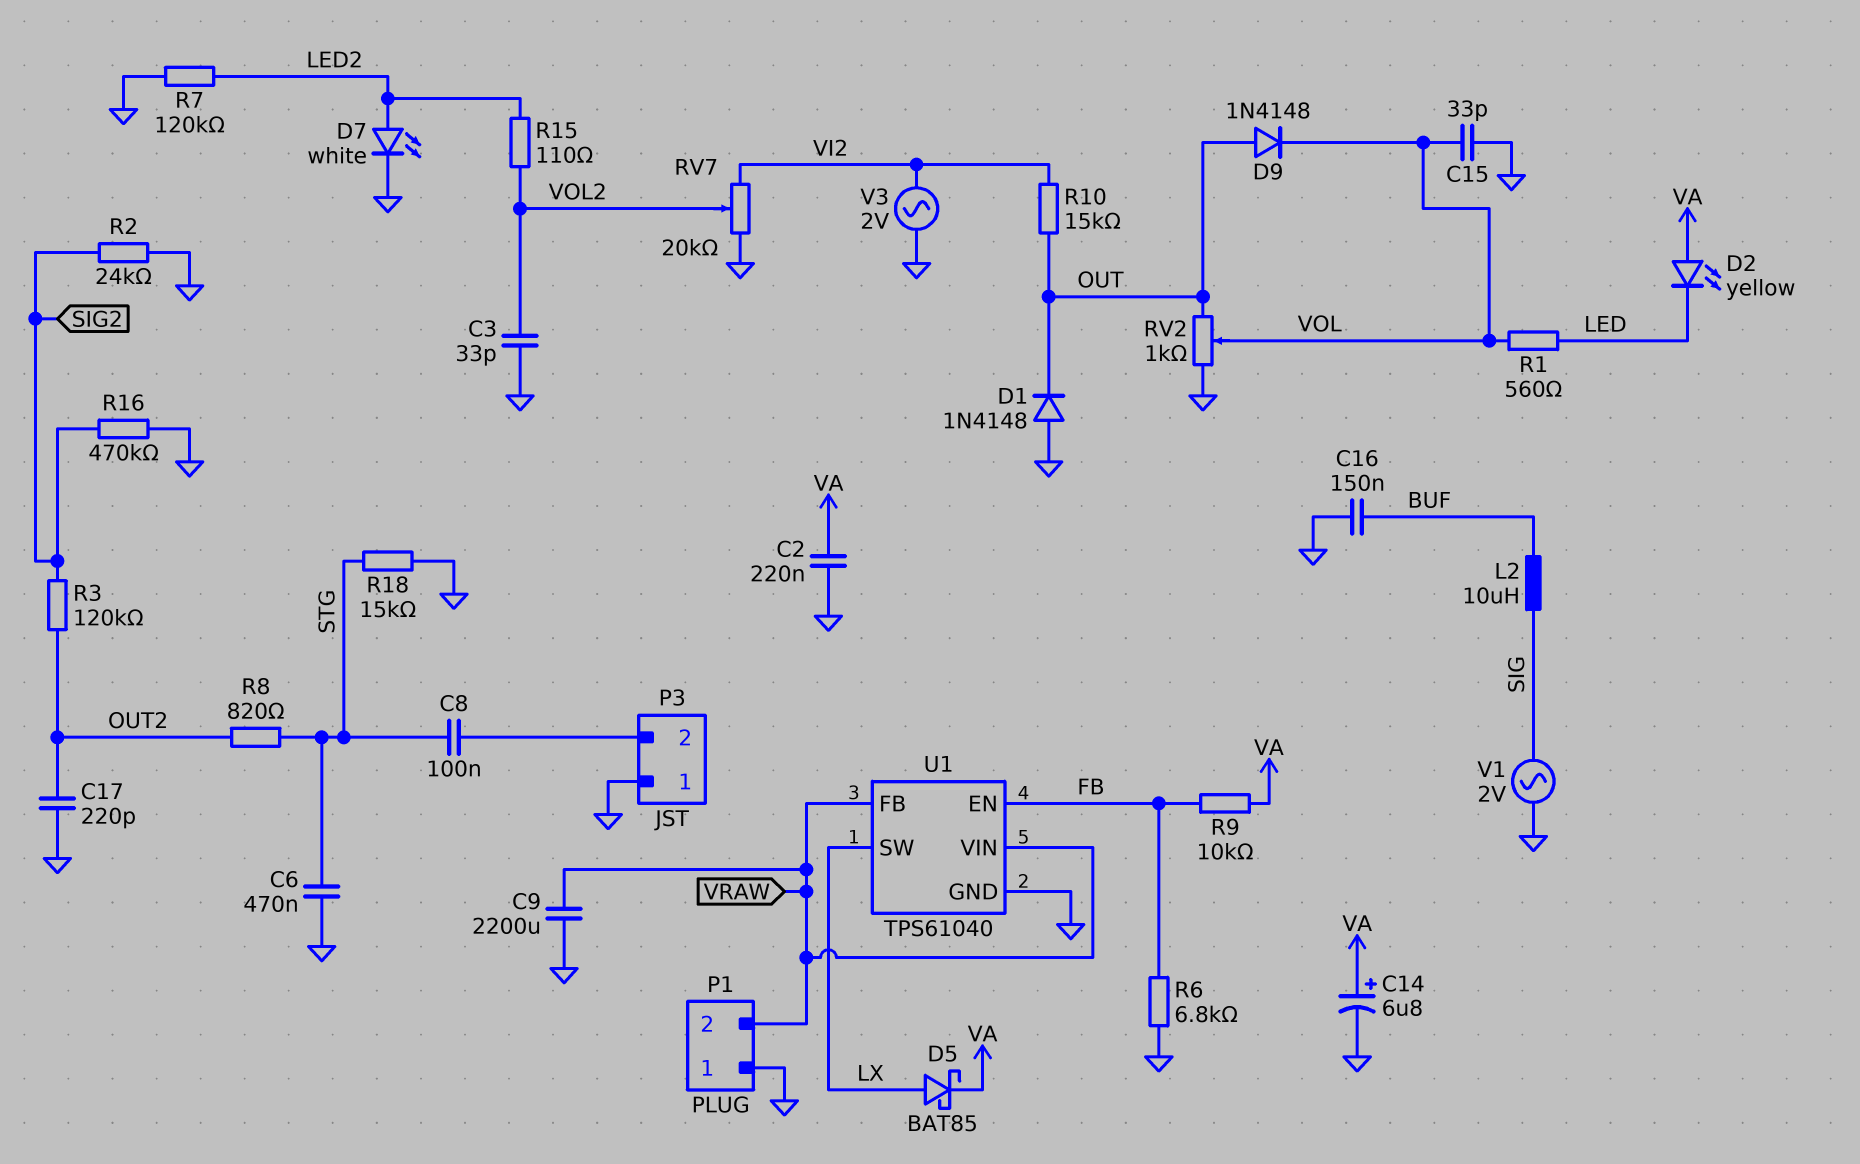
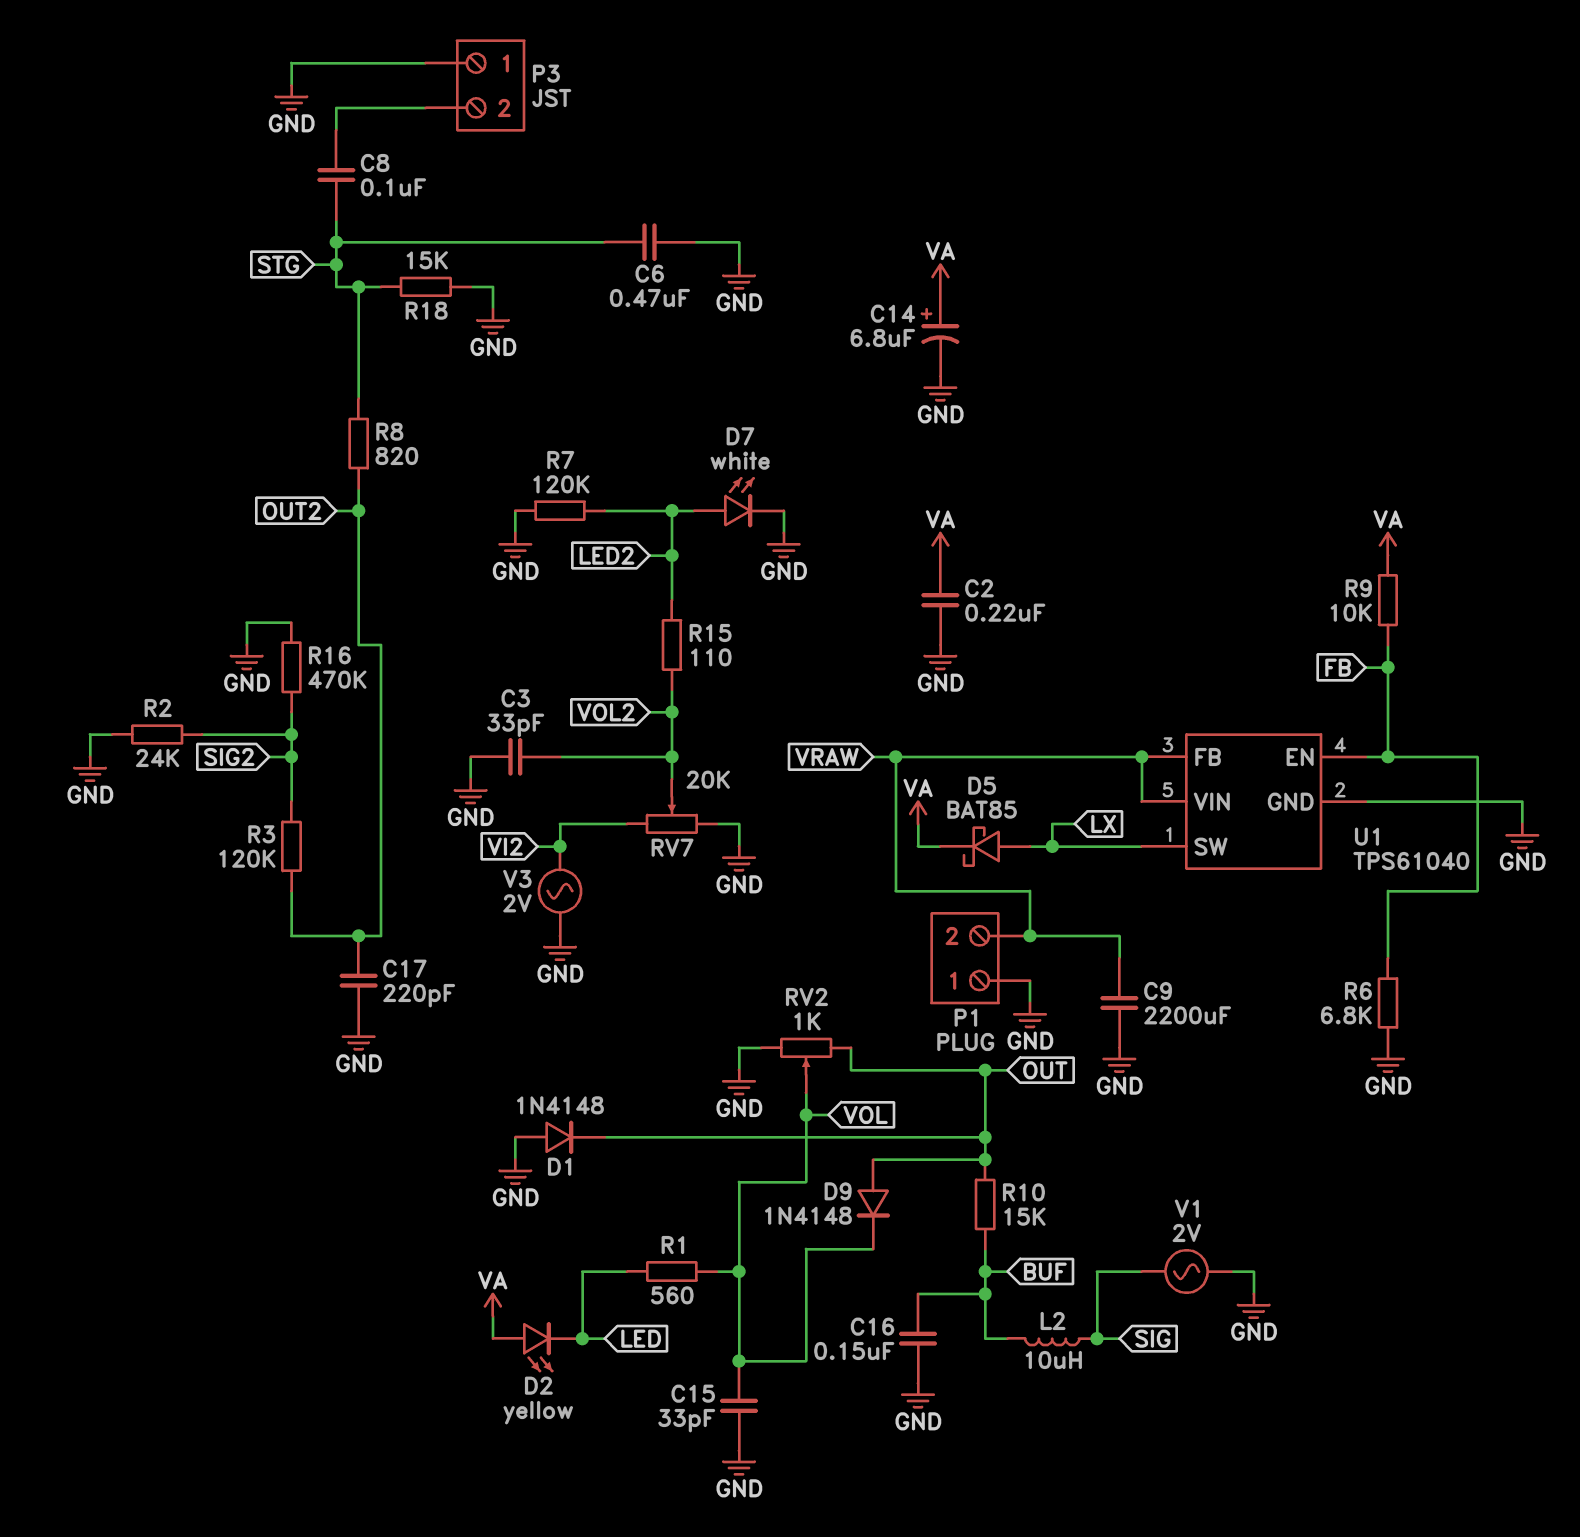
R10: 15k (OUT, VI2) -> 15k (BUF, OUT)

